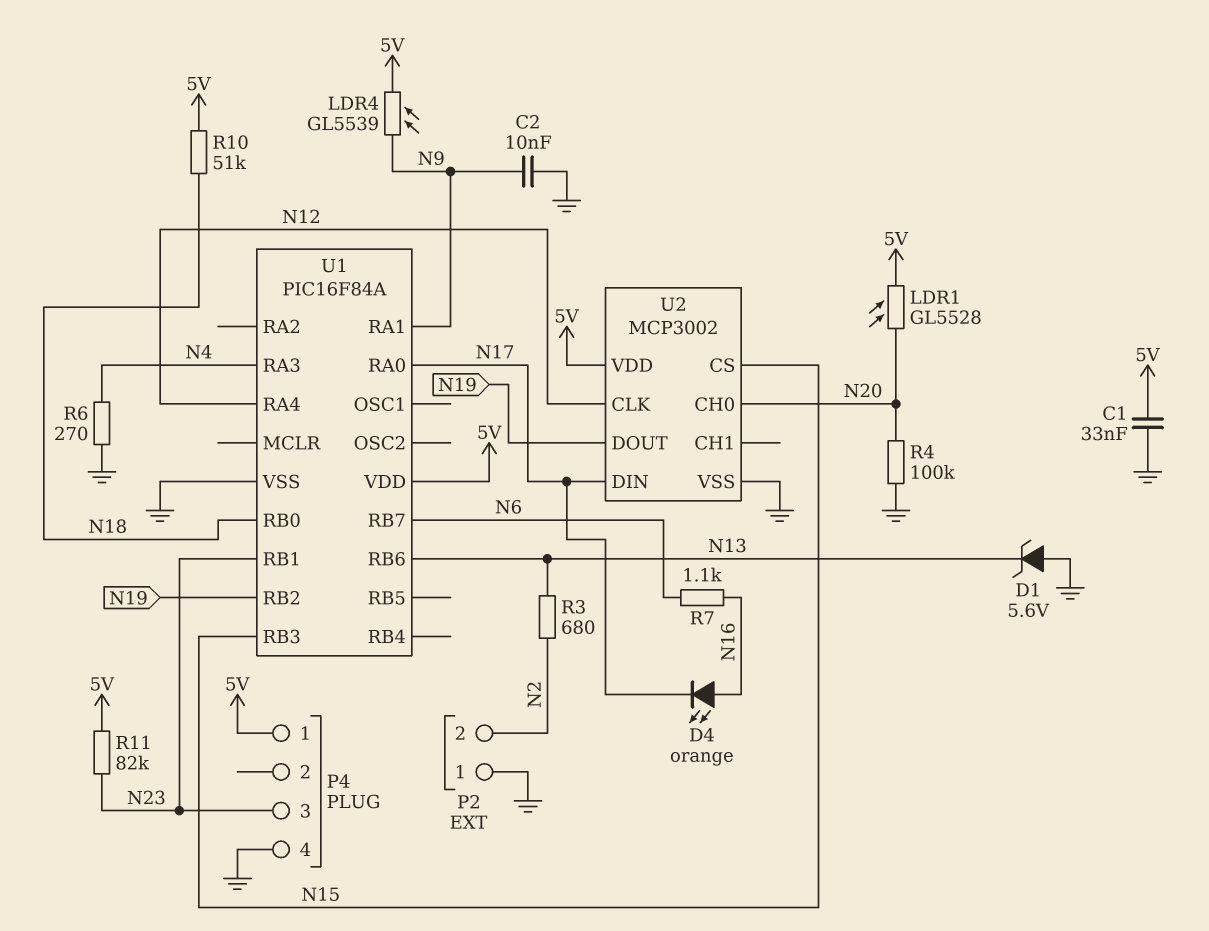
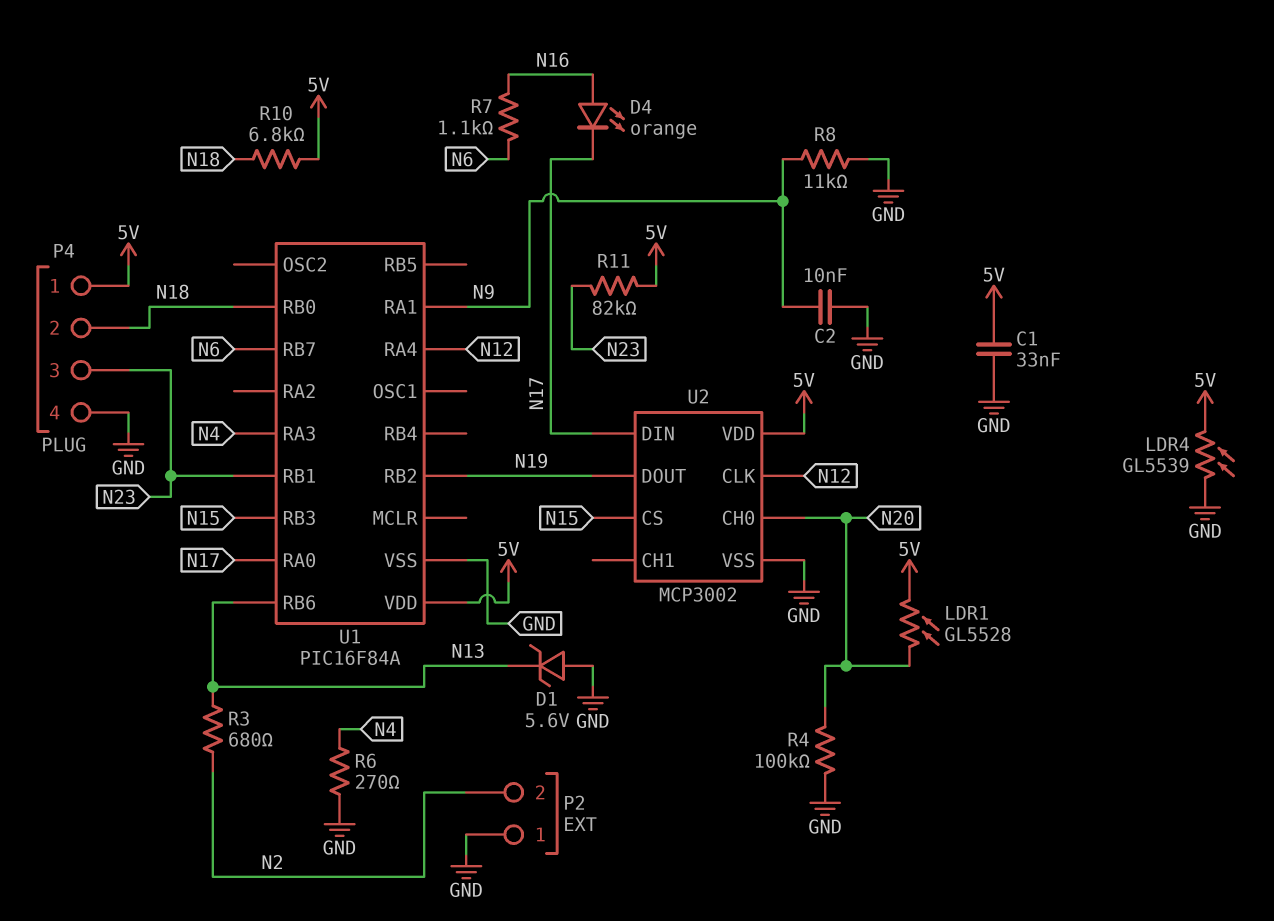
LDR4: GL5539 (5V, N9) -> GL5539 (5V, GND)
P4 pin 2: none -> N18
R8: none -> 11k (GND, N9)
R10: 51k (5V, N18) -> 6.8k (5V, N18)

